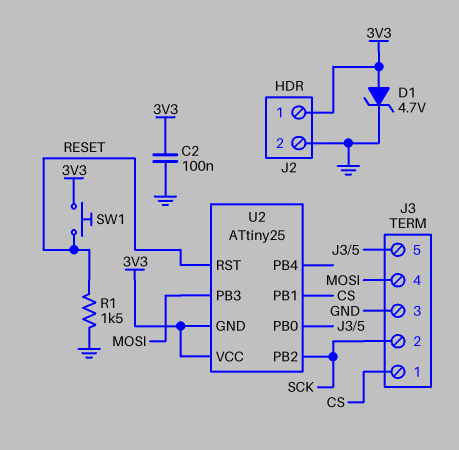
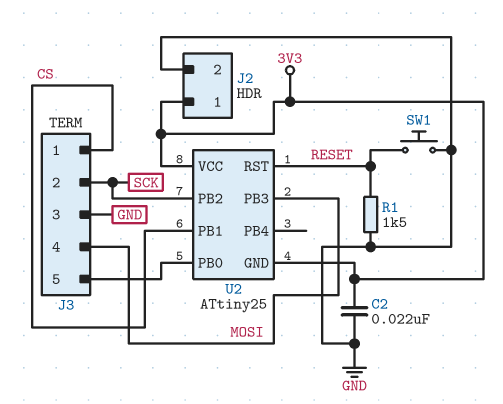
C2: 100nF (3V3, GND) -> 22nF (3V3, GND)
D1: zener 4.7V (A 3V3, K GND) -> none
SW1: button (3V3, RESET) -> button (GND, RESET)

